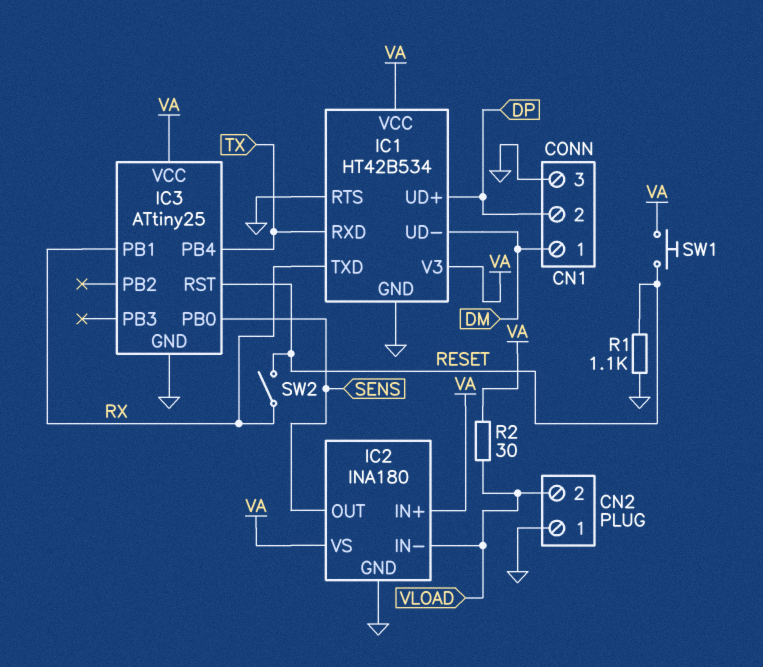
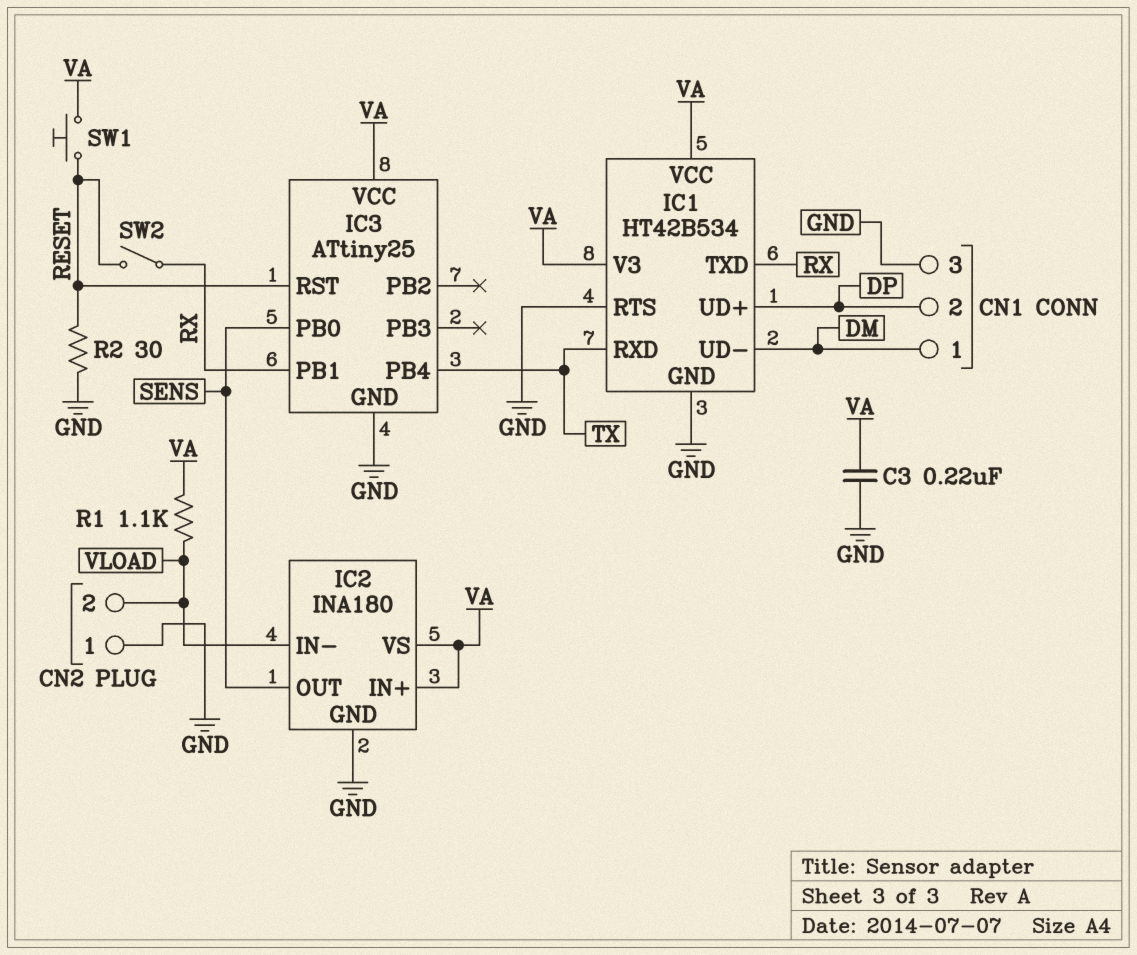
C3: none -> 220nF (GND, VA)
R1: 1.1k (GND, RESET) -> 1.1k (VA, VLOAD)
R2: 30 (VA, VLOAD) -> 30 (GND, RESET)

